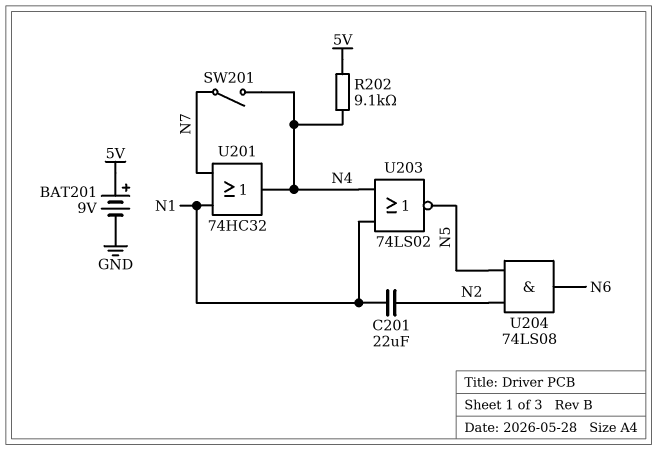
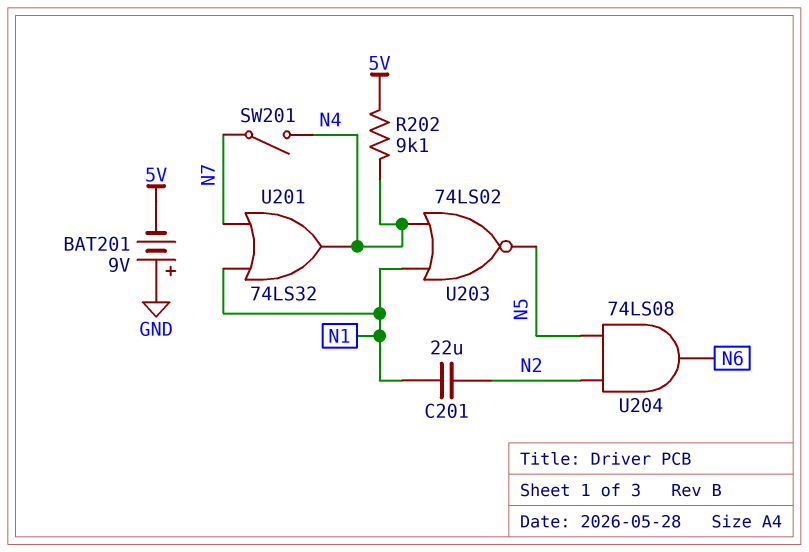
BAT201: 9V (plus 5V, minus GND) -> 9V (plus GND, minus 5V)
U201: OR 74HC32 (in N1, in N7, out N4) -> OR 74LS32 (in N1, in N7, out N4)

